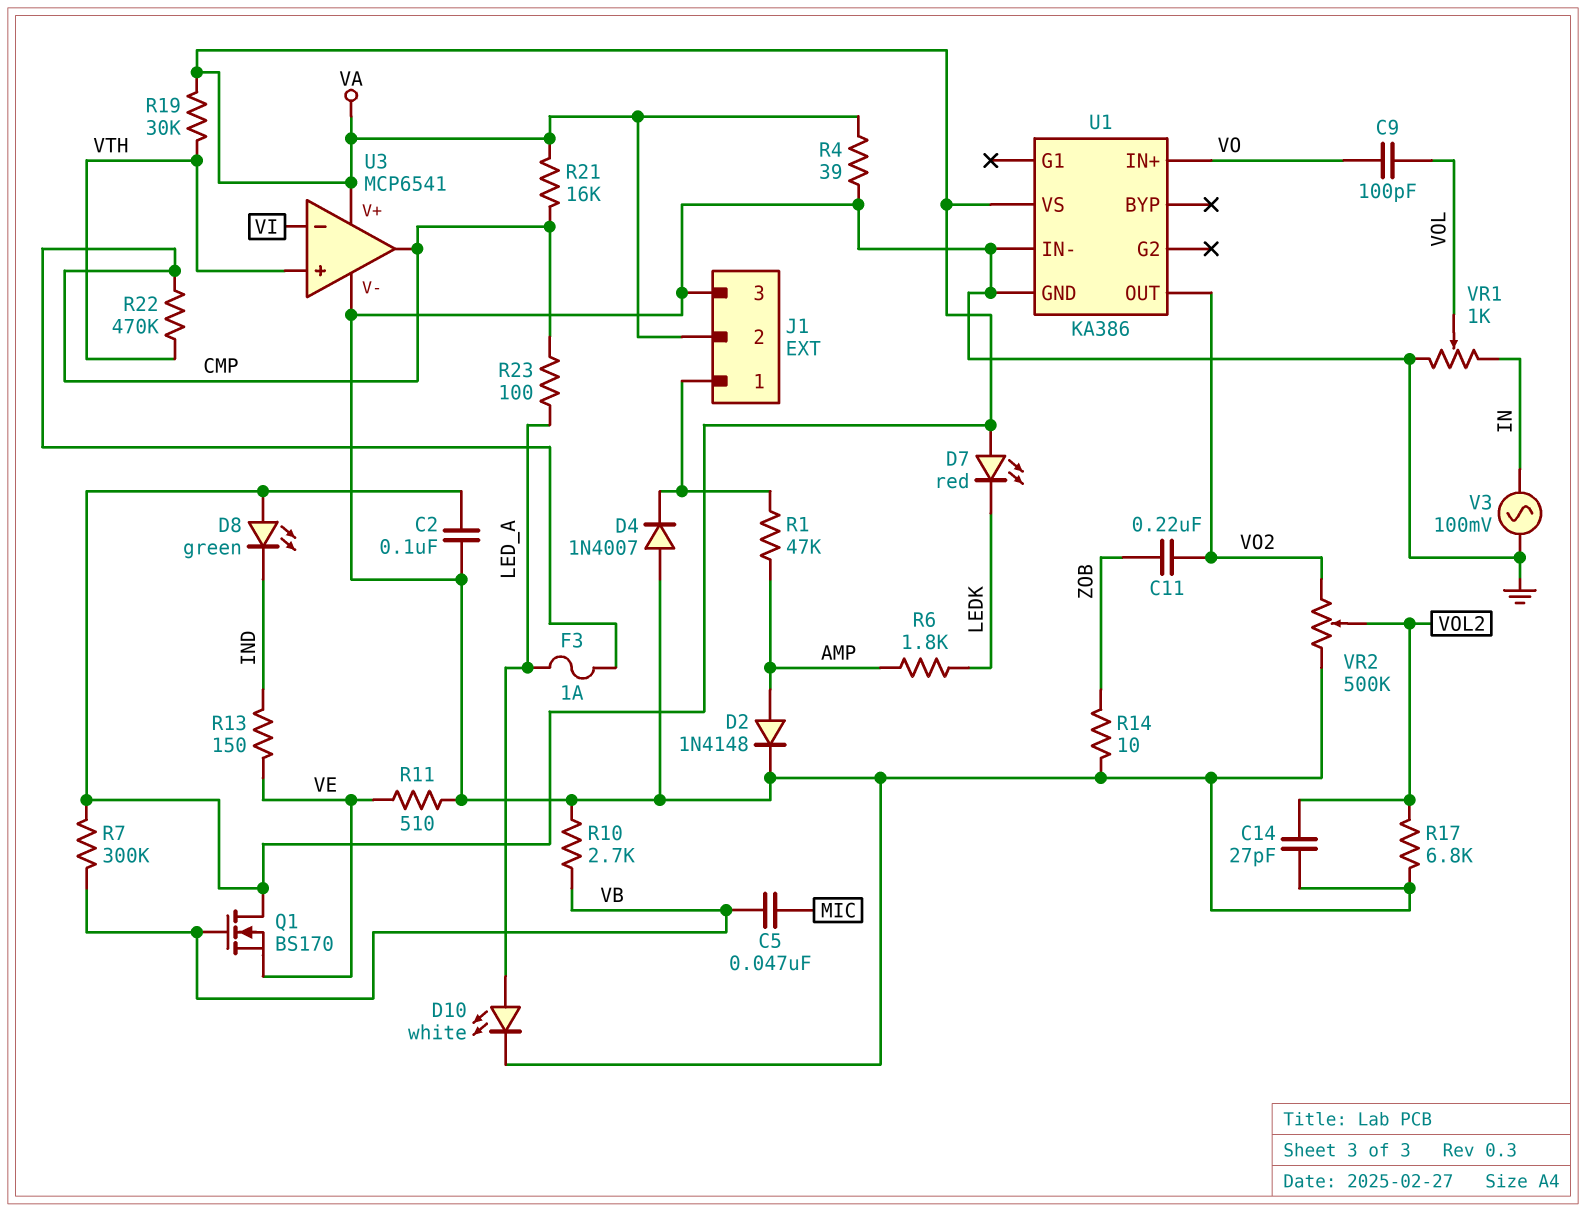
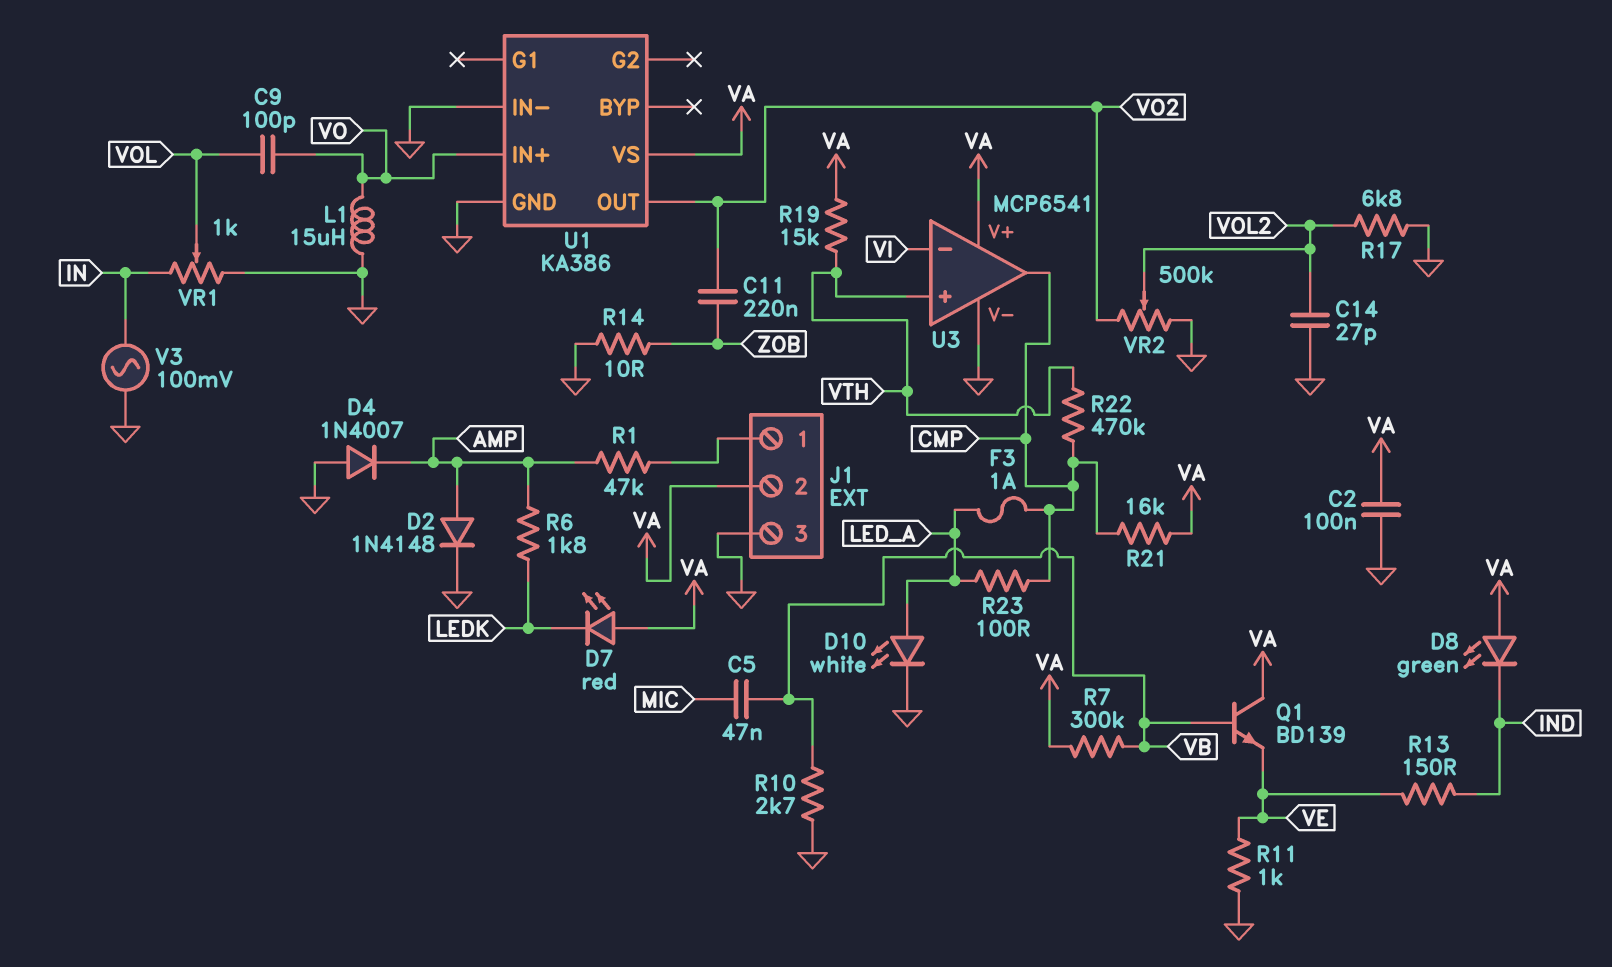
D4: diode 1N4007 (A GND, K J1/1) -> diode 1N4007 (A GND, K AMP)
L1: none -> 15uH (GND, VO)
Q1: NMOS BS170 (G VB, D VA, S VE) -> NPN BD139 (B VB, C VA, E VE)
R4: 39 (GND, VA) -> none
R11: 510 (GND, VE) -> 1k (GND, VE)
R19: 30k (VA, VTH) -> 15k (VA, VTH)

